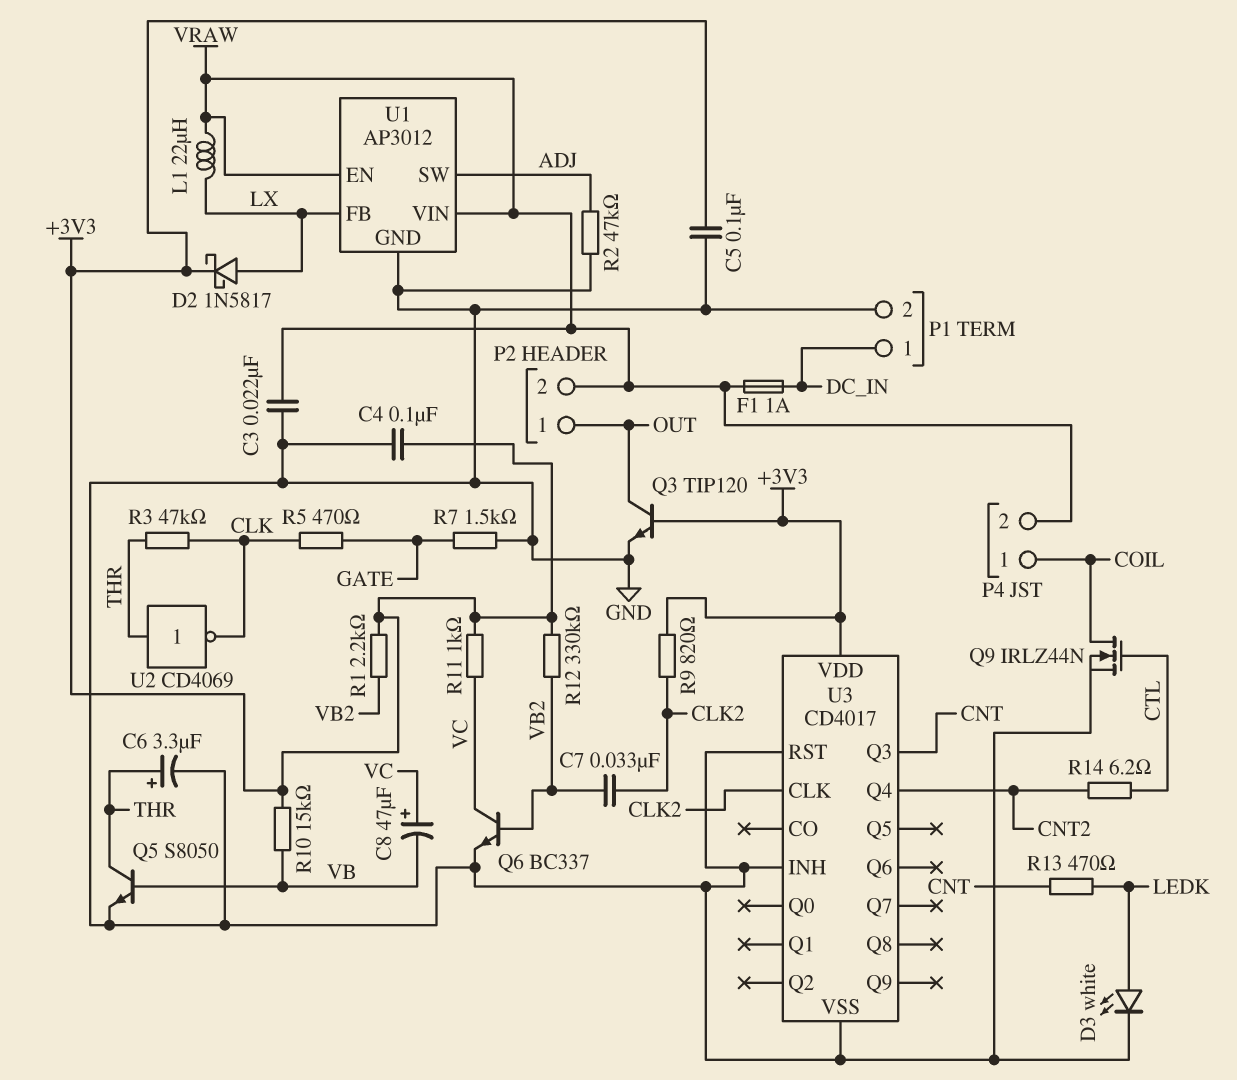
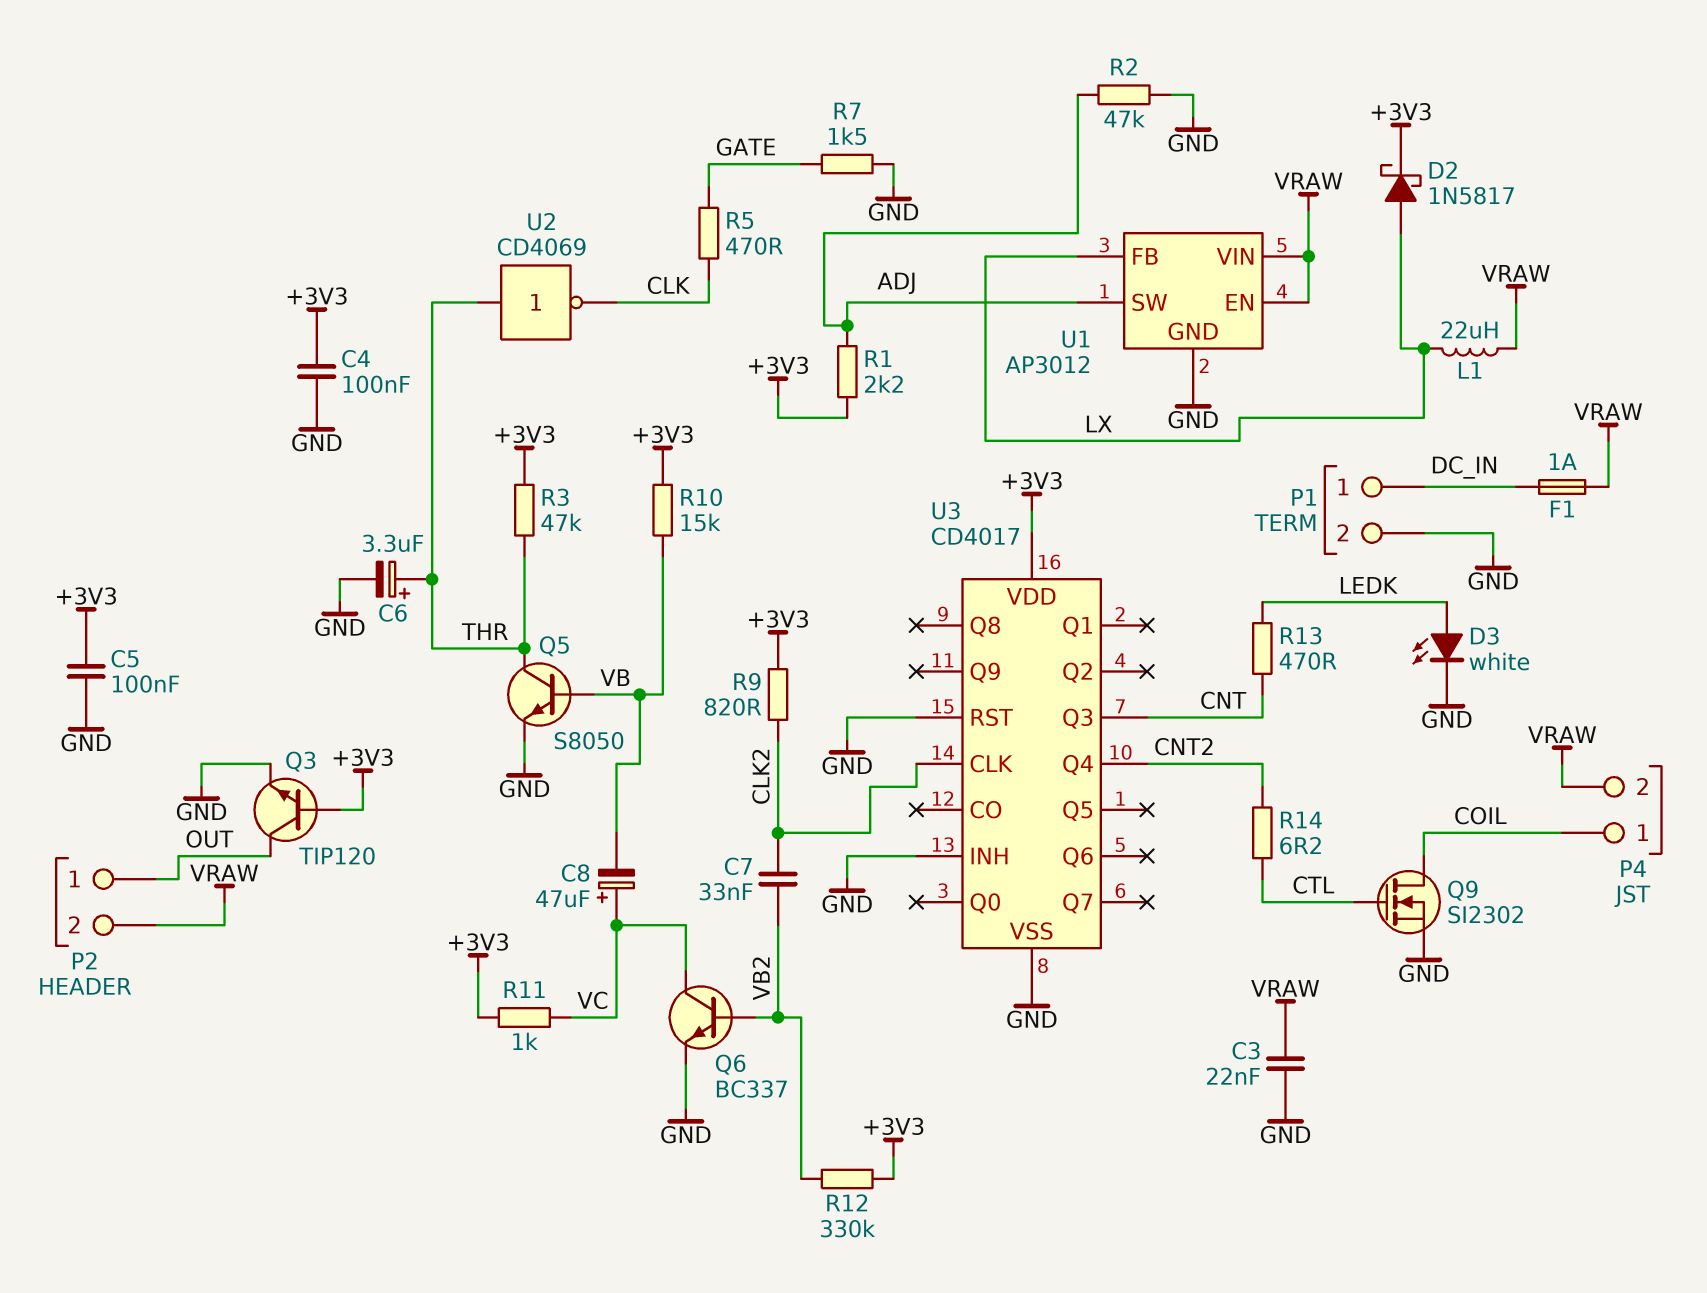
Q9: NMOS IRLZ44N (G CTL, D COIL, S GND) -> NMOS SI2302 (G CTL, D COIL, S GND)
R1: 2.2k (+3V3, VB2) -> 2.2k (+3V3, ADJ)
R3: 47k (CLK, THR) -> 47k (+3V3, THR)

